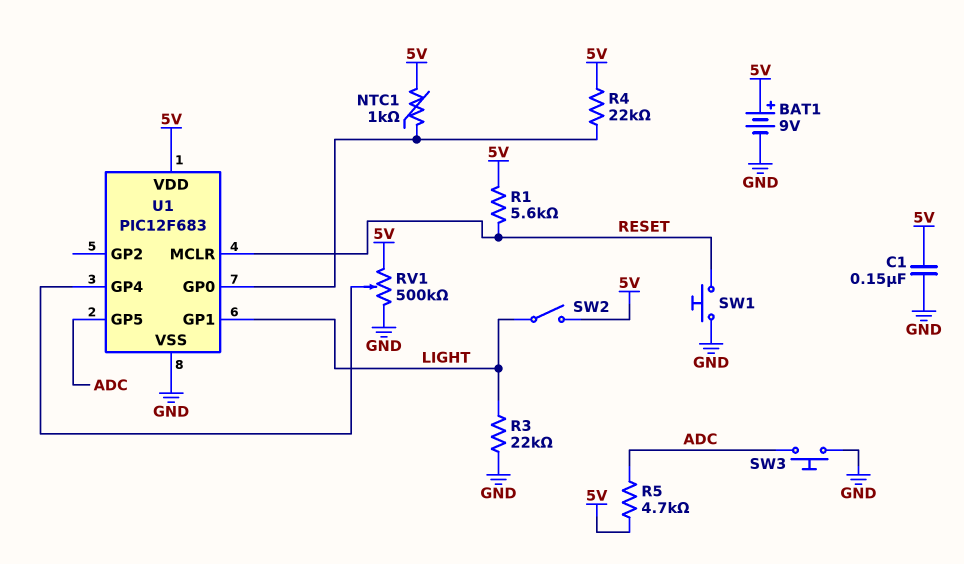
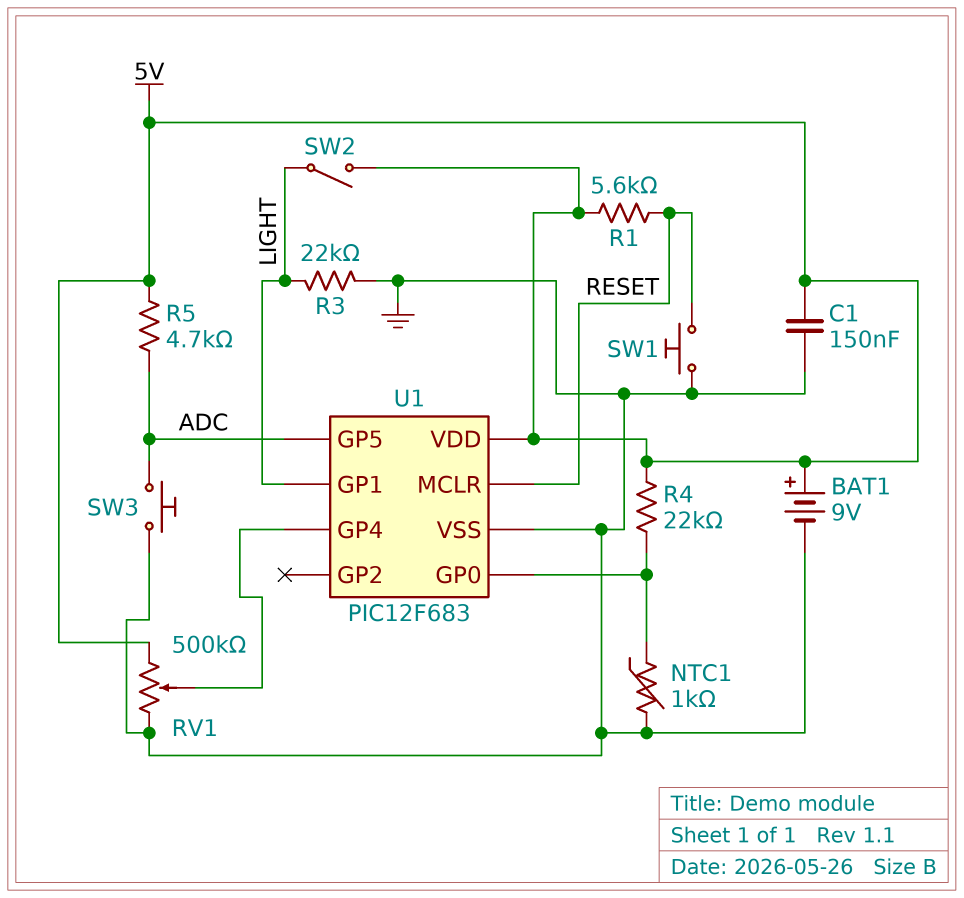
NTC1: 1k (5V, U1/GP0) -> 1k (GND, U1/GP0)

